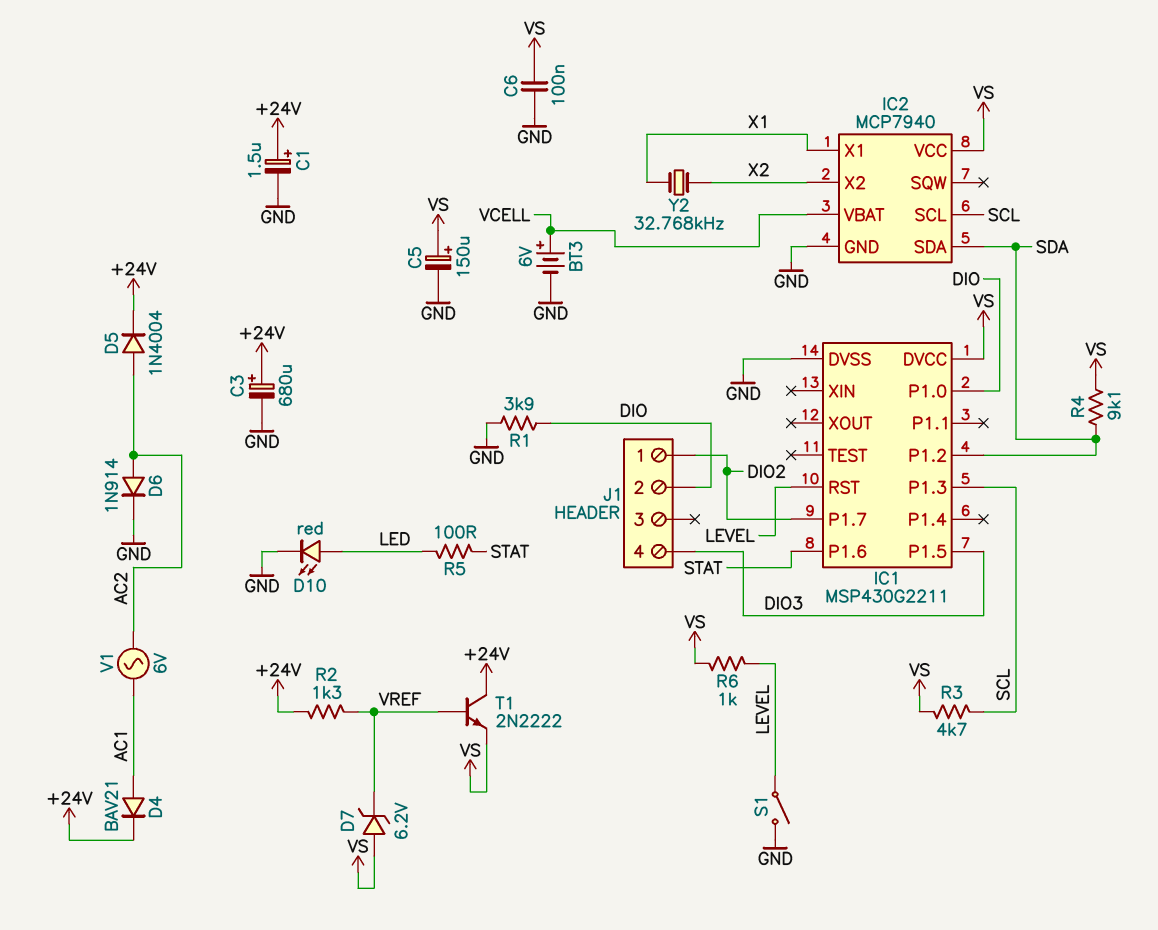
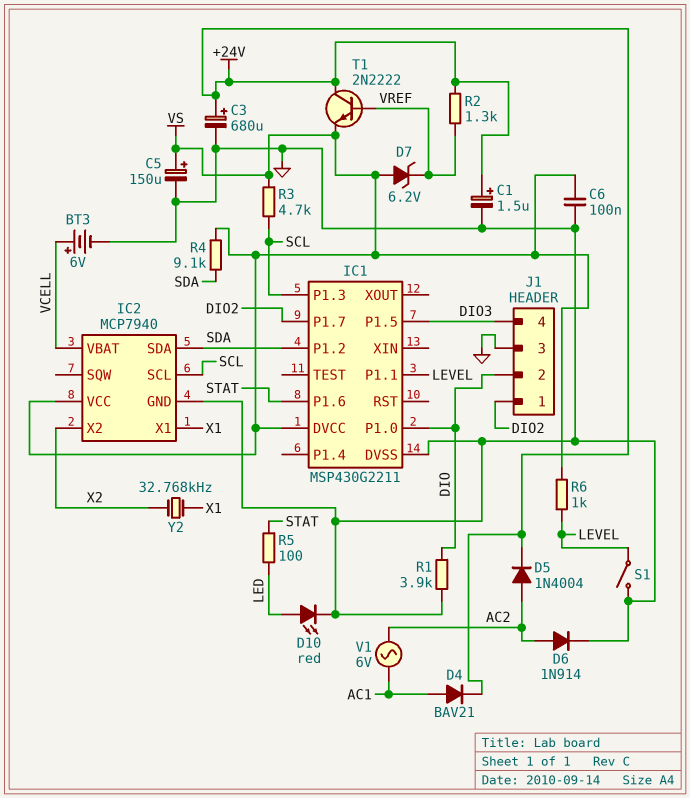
IC1 pin P1.1: none -> LEVEL
IC1 pin RST: LEVEL -> none
J1 pin 3: none -> GND

